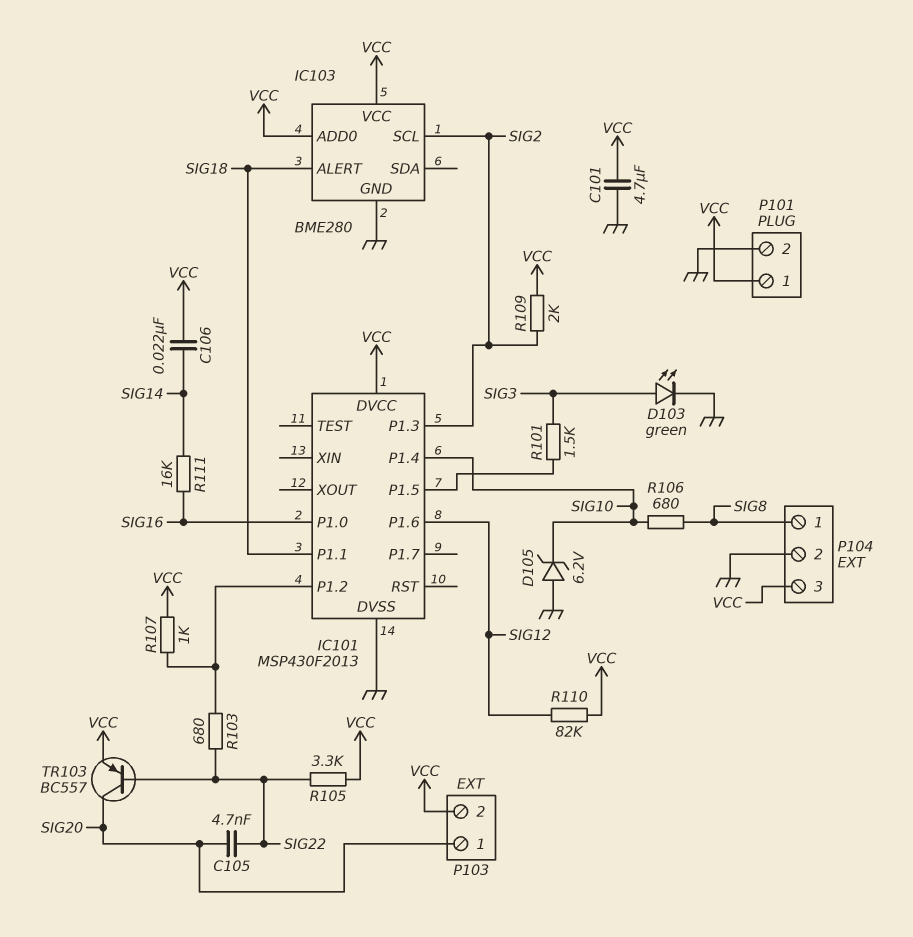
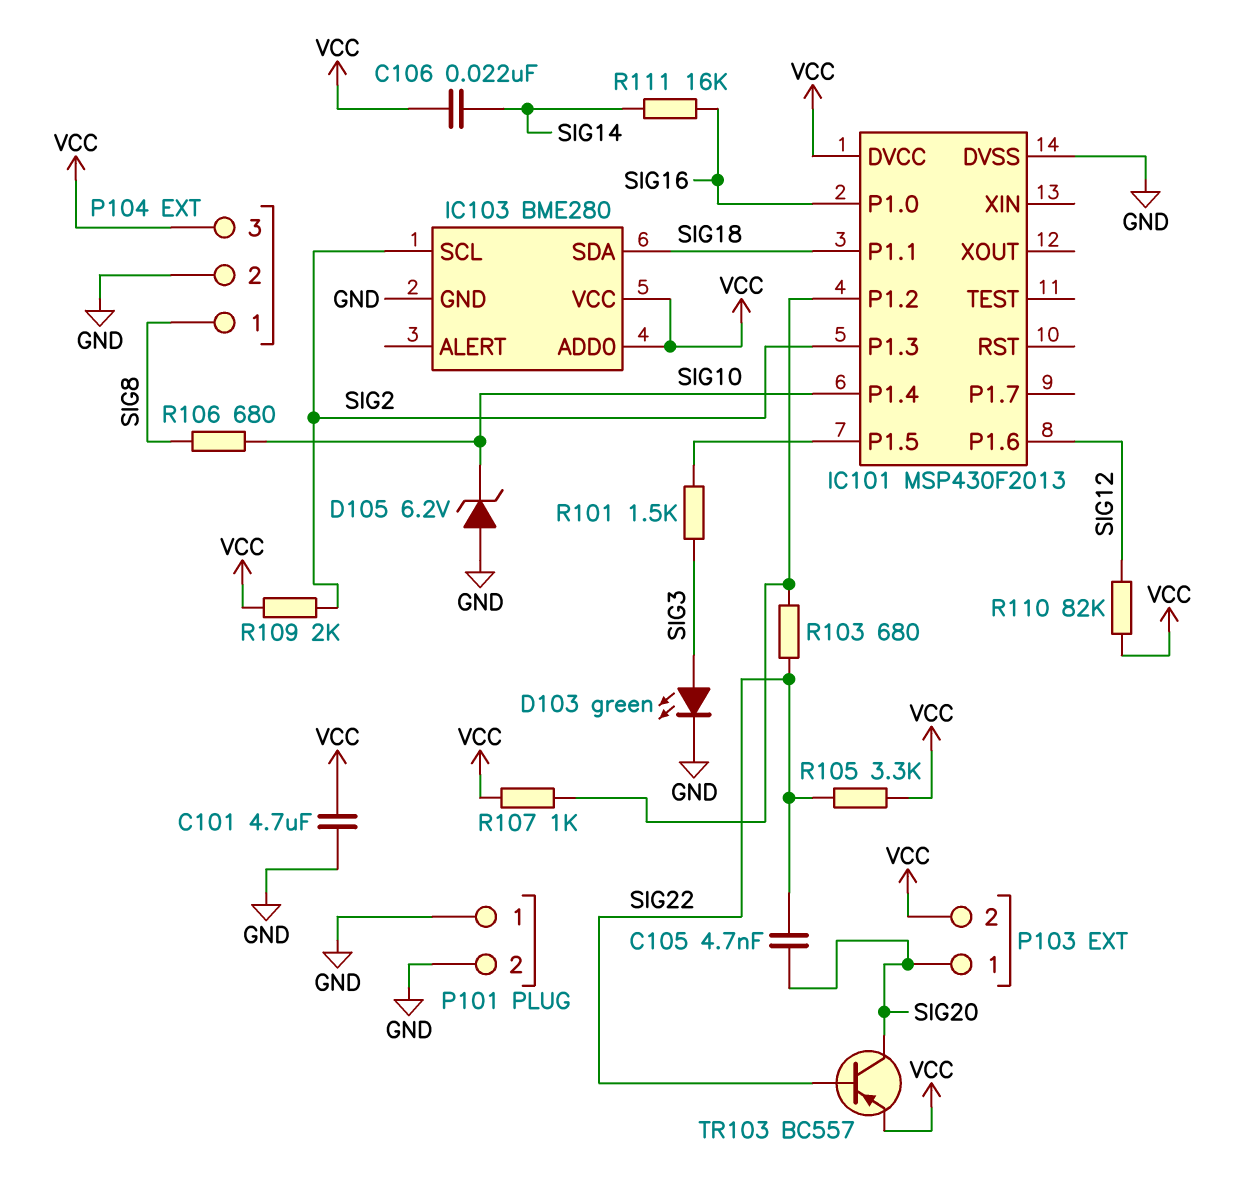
IC103 pin ALERT: SIG18 -> none
IC103 pin SDA: none -> SIG18
P101 pin 1: VCC -> GND

